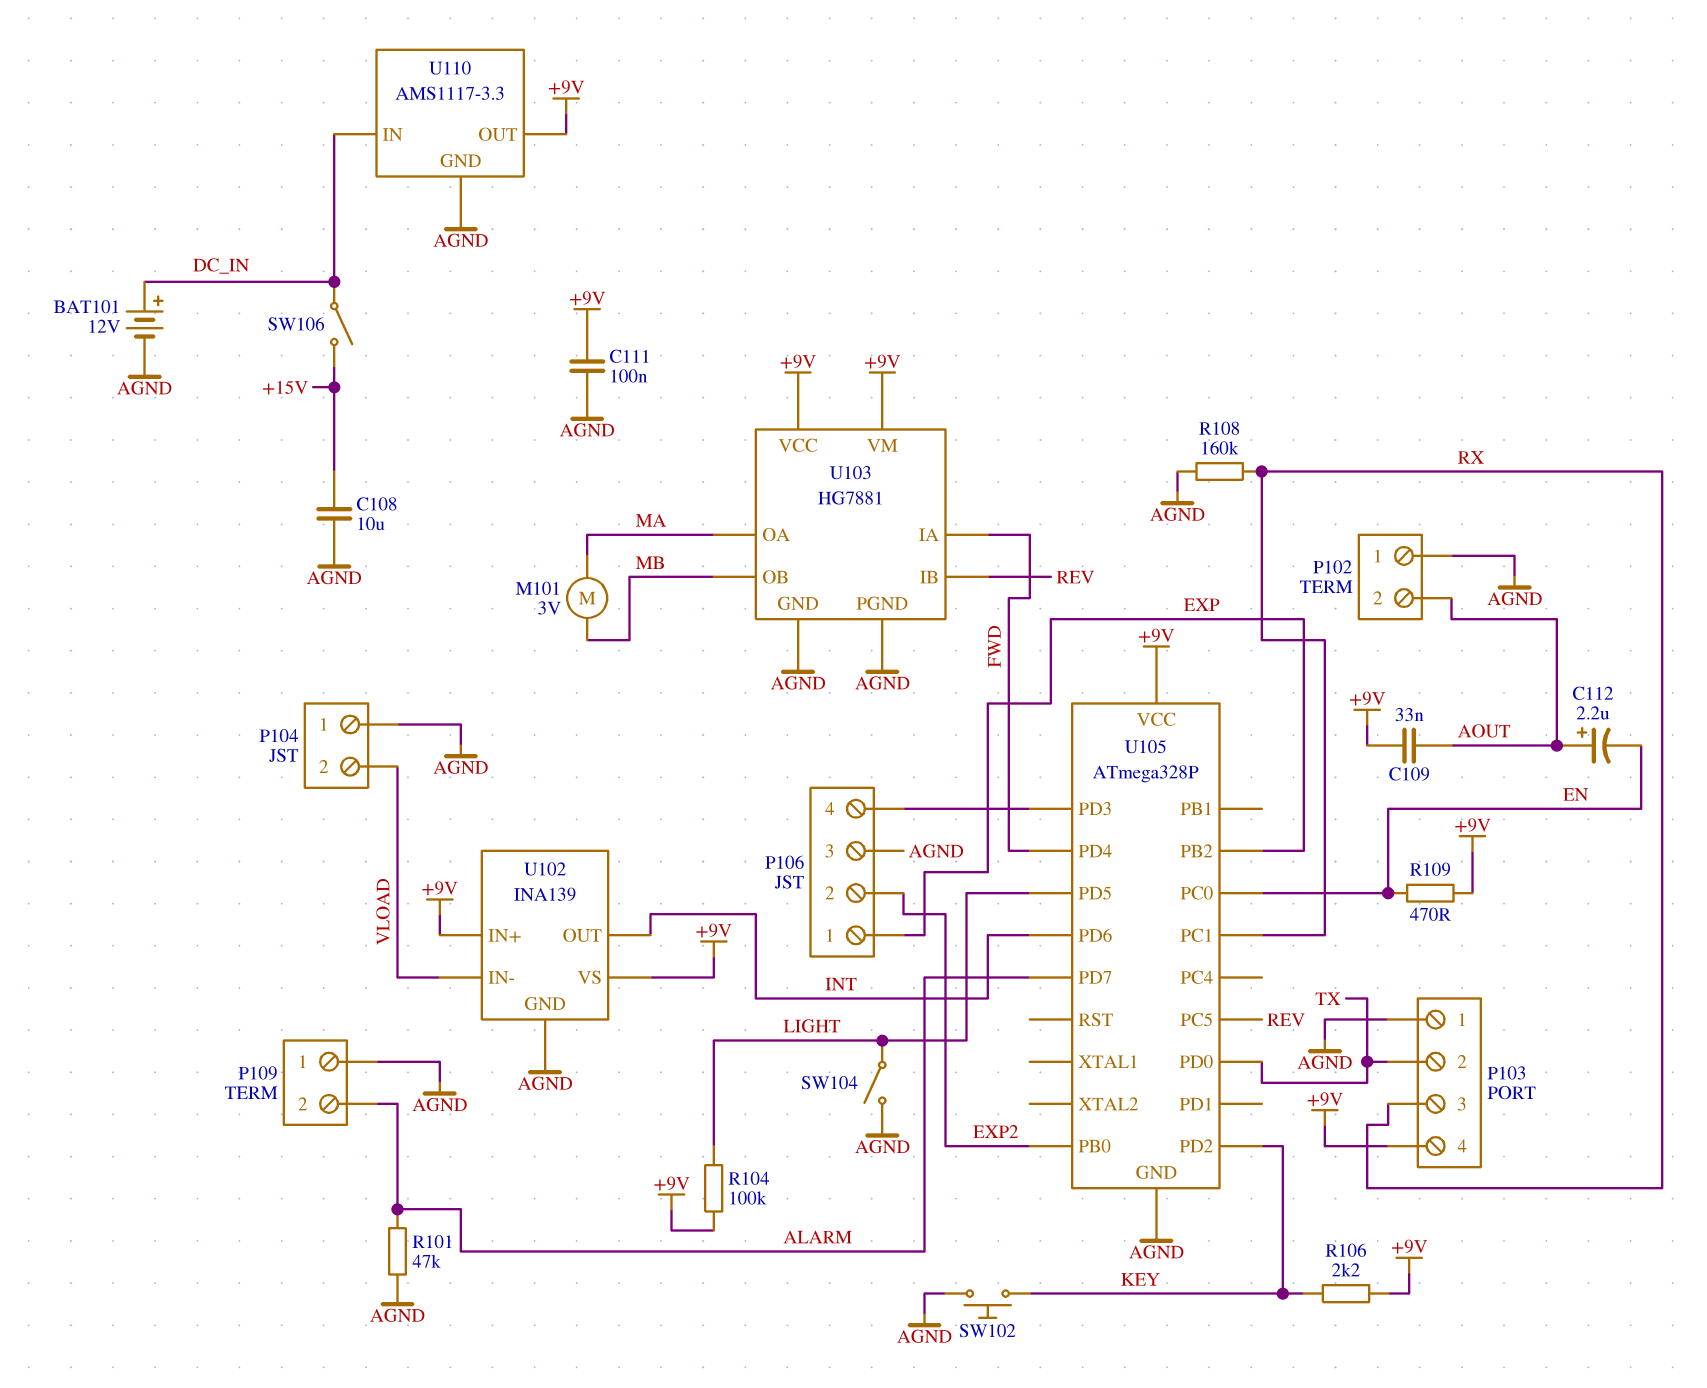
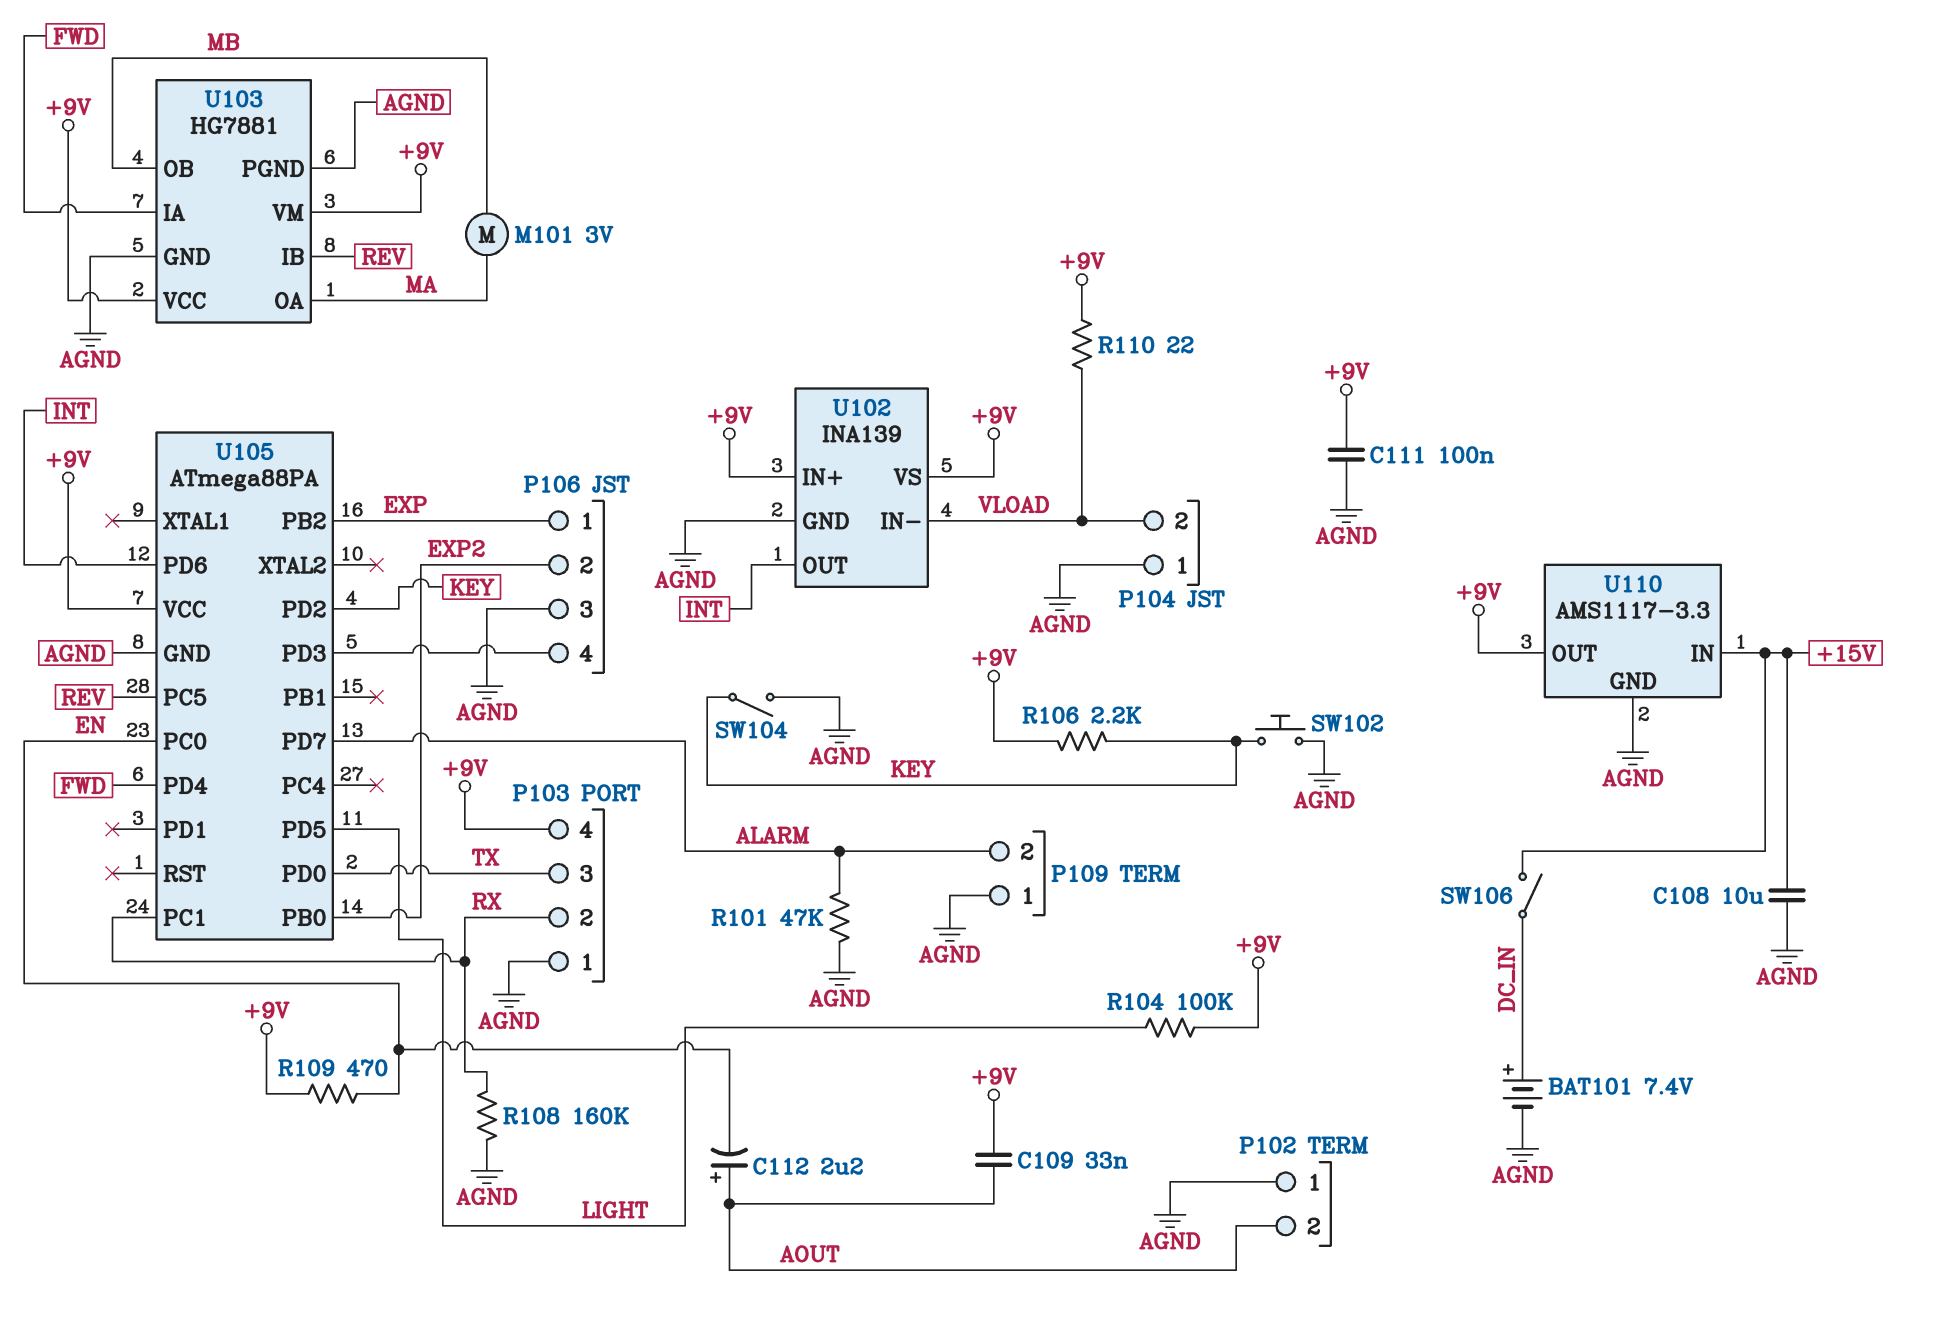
BAT101: 12V (plus DC_IN, minus AGND) -> 7.4V (plus DC_IN, minus AGND)
P103 pin 2: TX -> RX
P103 pin 3: RX -> TX
R110: none -> 22 (+9V, VLOAD)
SW104: switch (AGND, LIGHT) -> switch (AGND, KEY)
U105: ATmega328P -> ATmega88PA
U110 pin IN: DC_IN -> +15V

